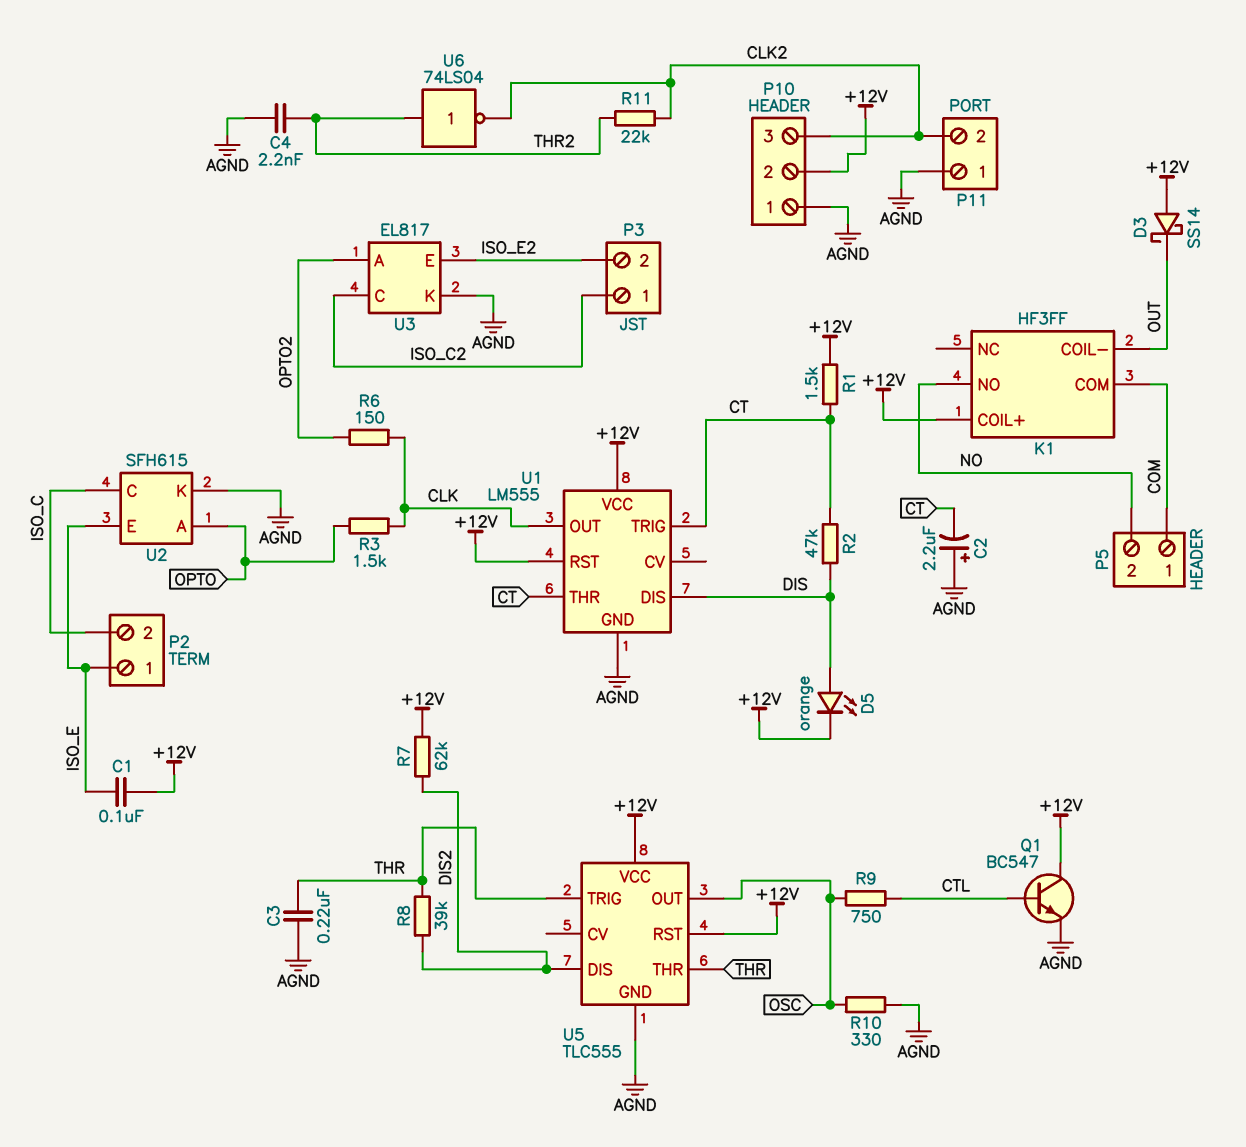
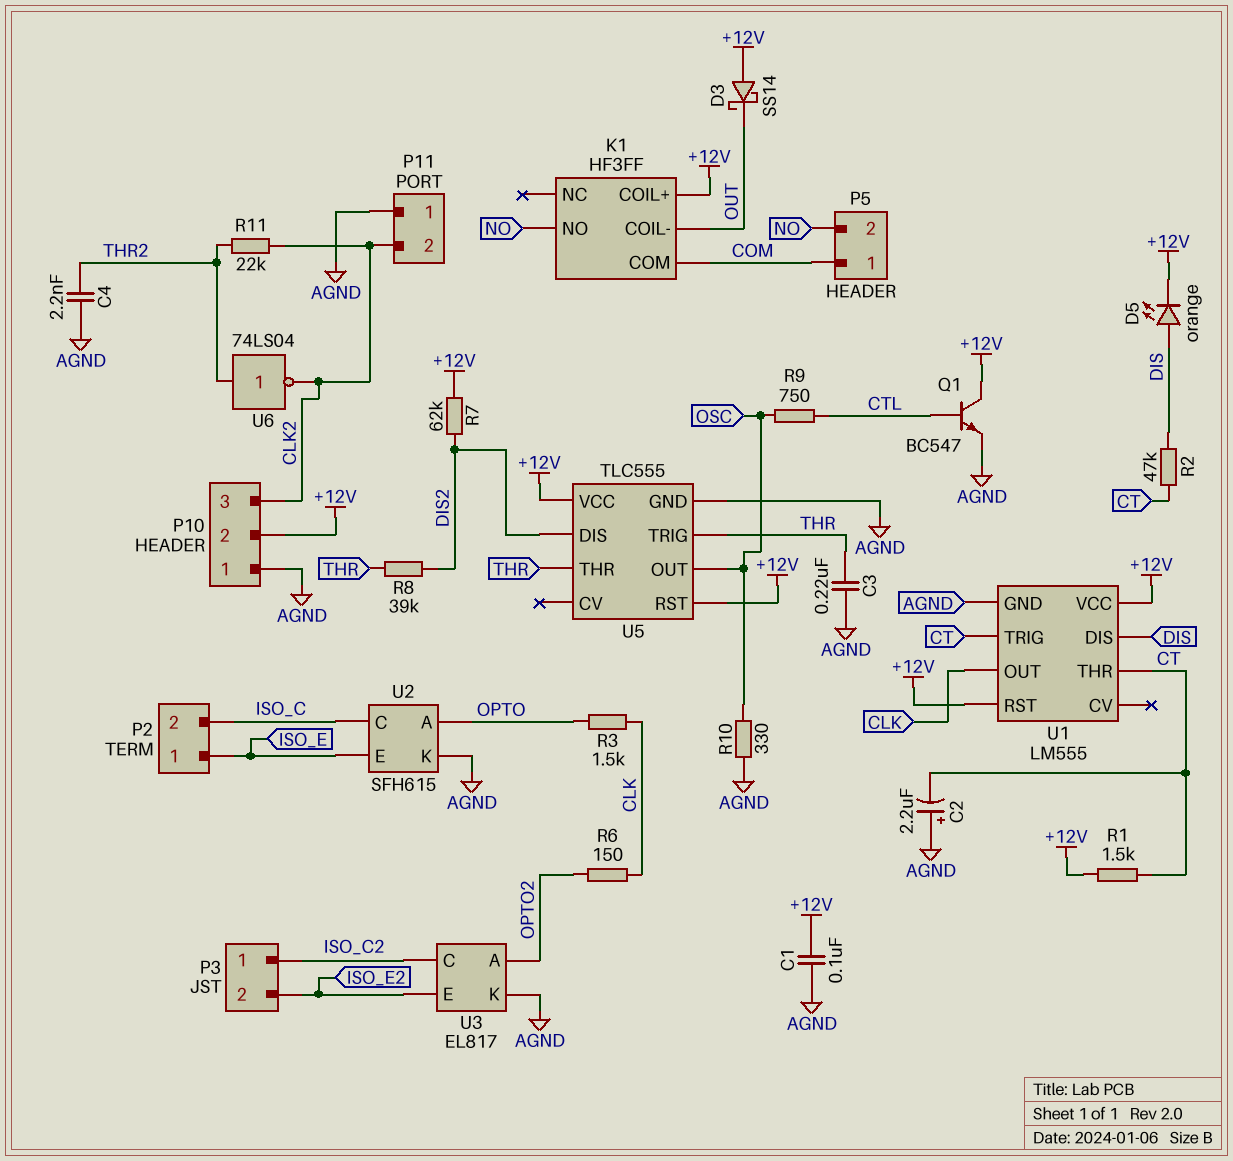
C1: 100nF (+12V, ISO_E) -> 100nF (+12V, AGND)

